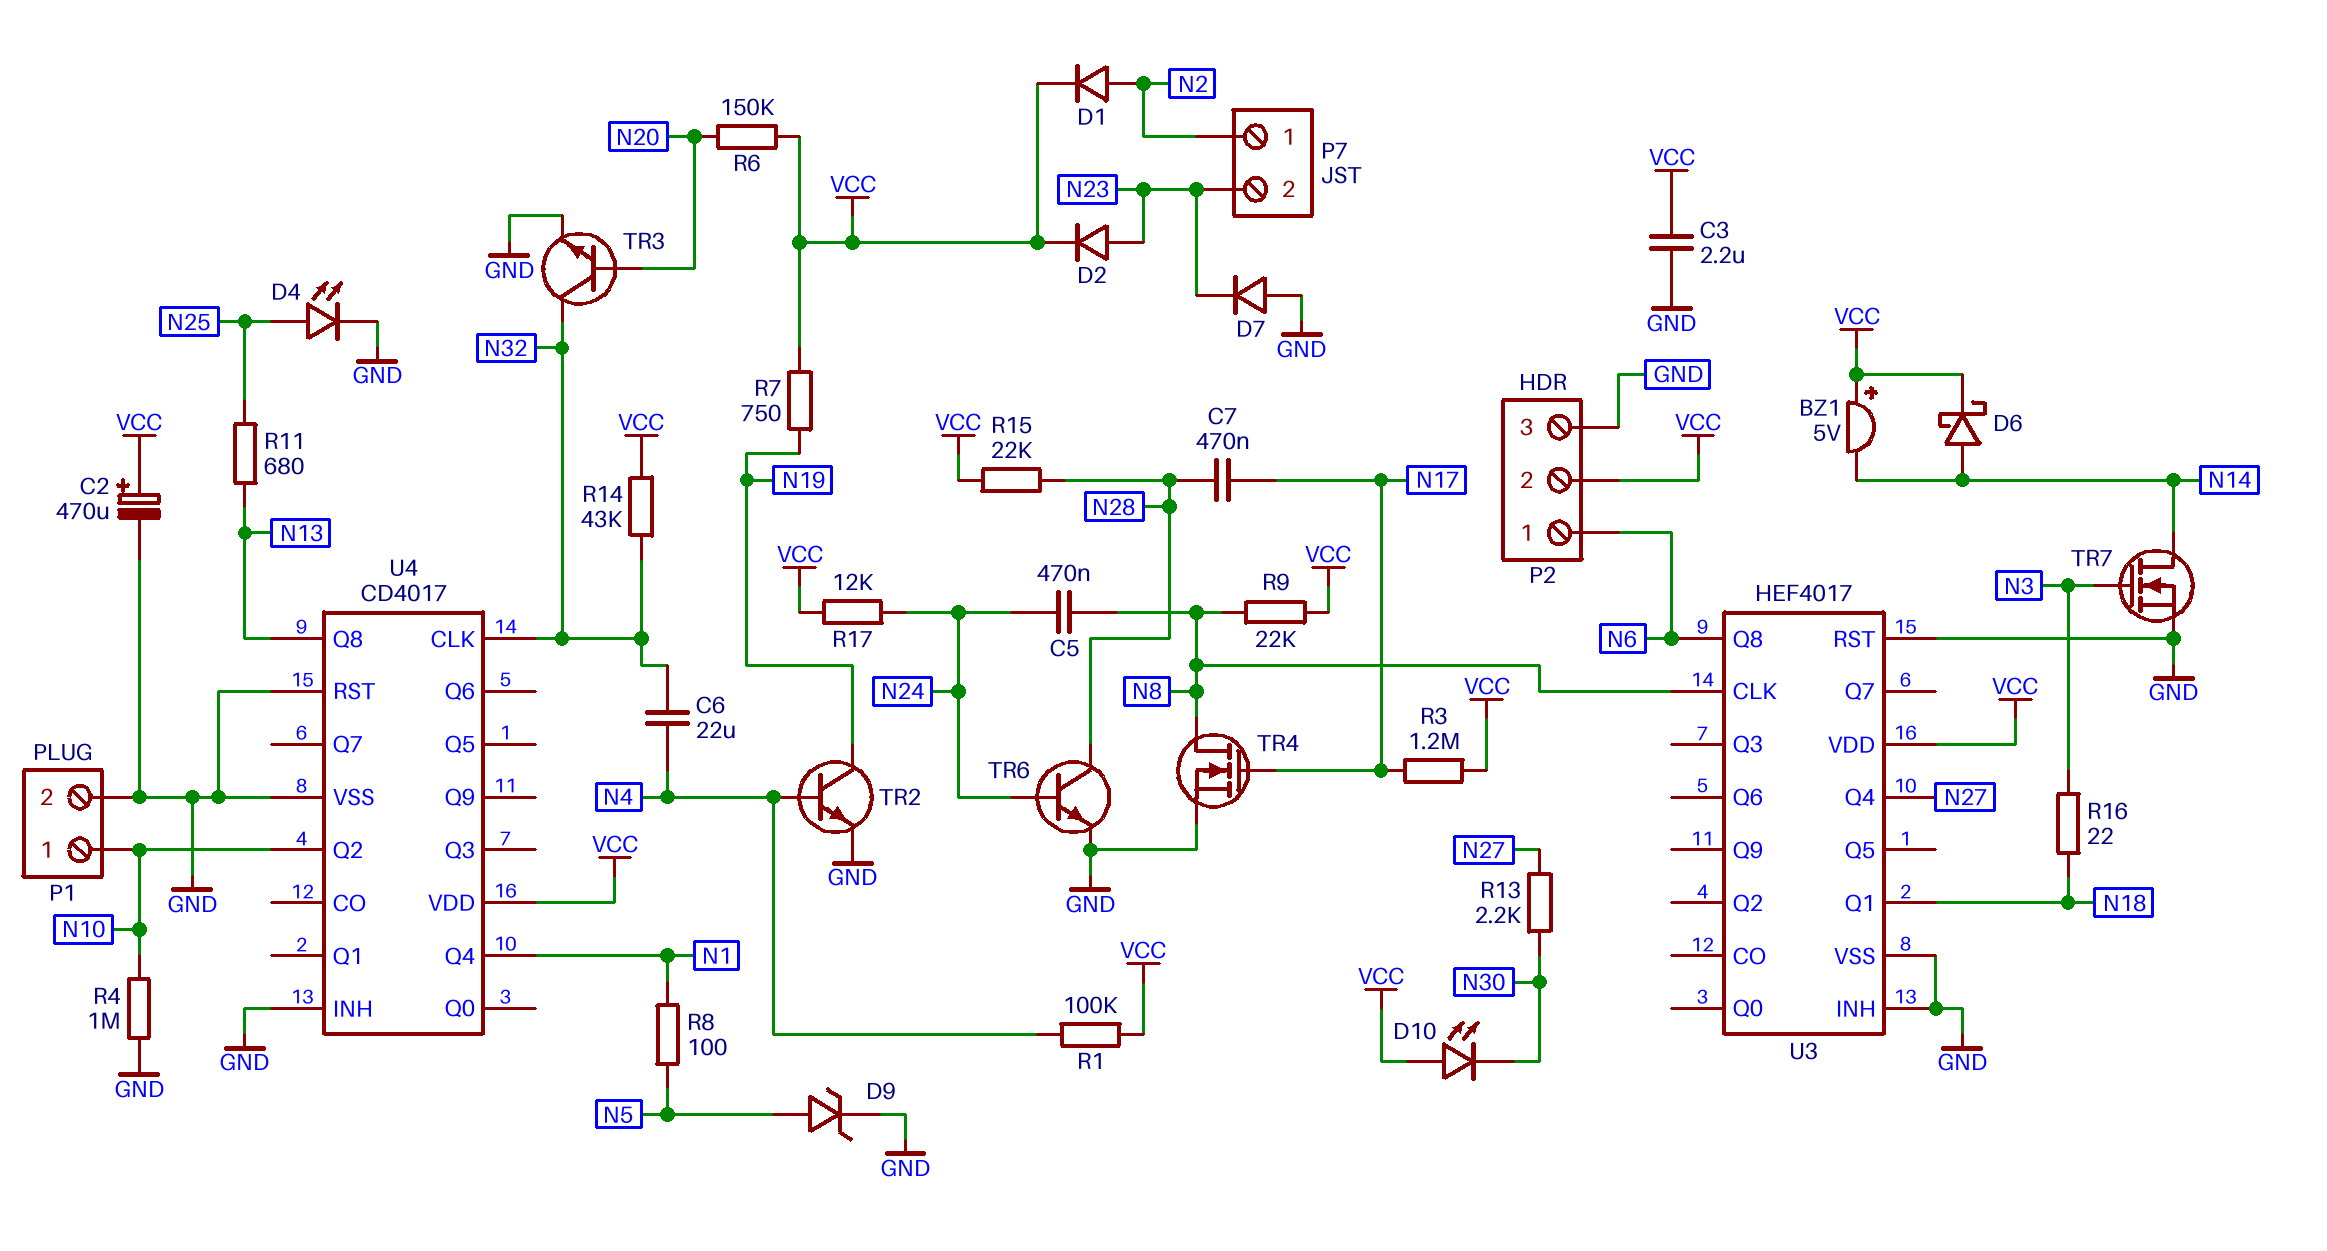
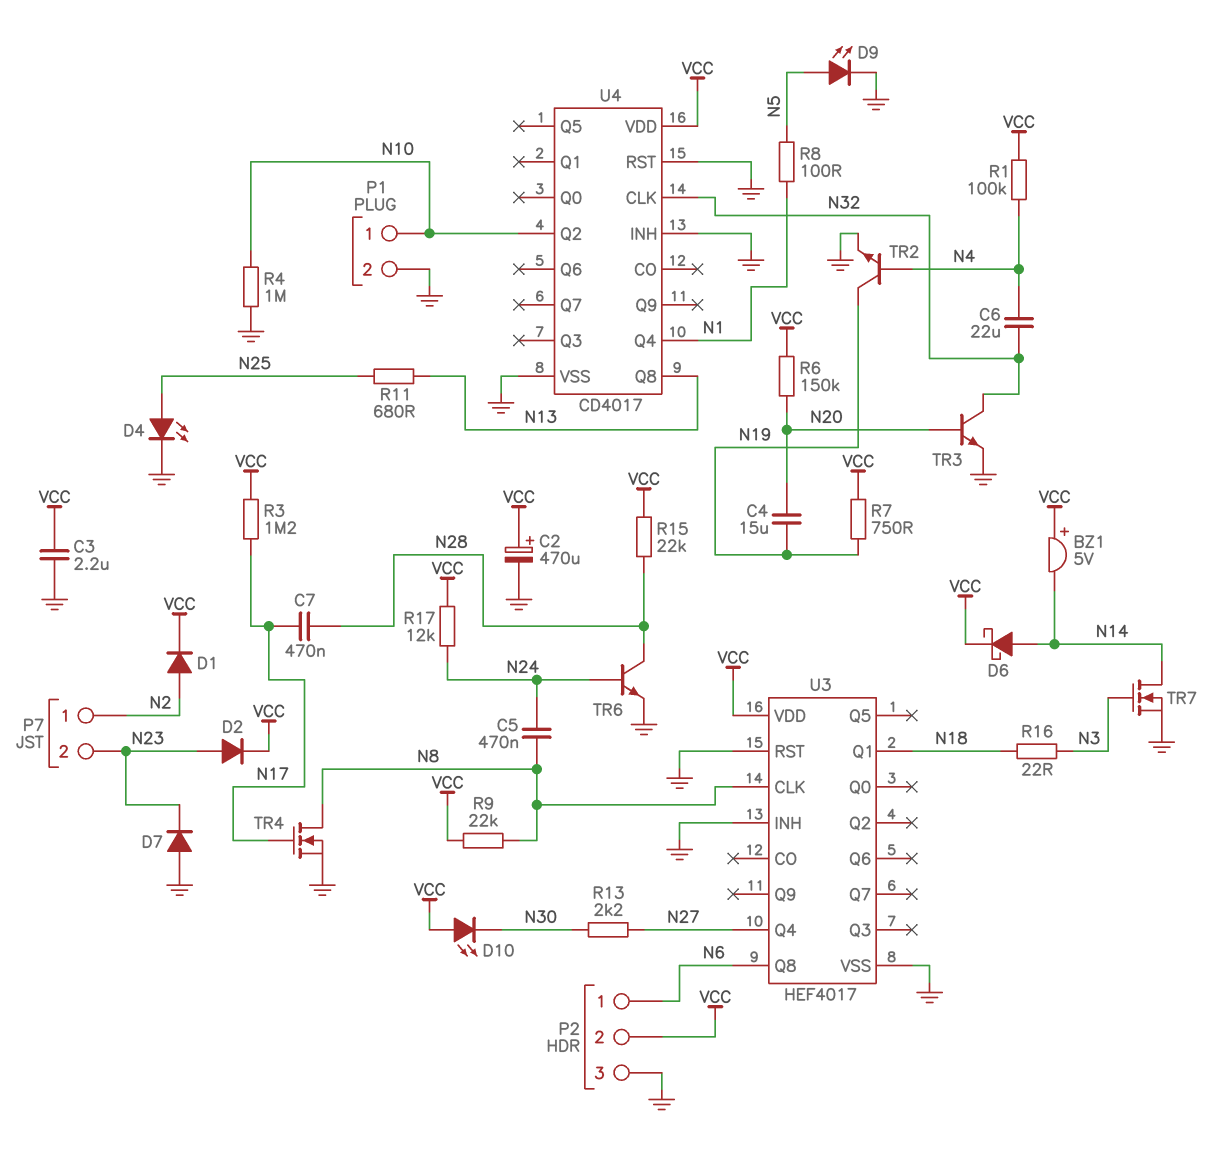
C4: none -> 15uF (N19, N20)
D9: zener (A N5, K GND) -> LED (A N5, K GND)
R14: 43k (N32, VCC) -> none

